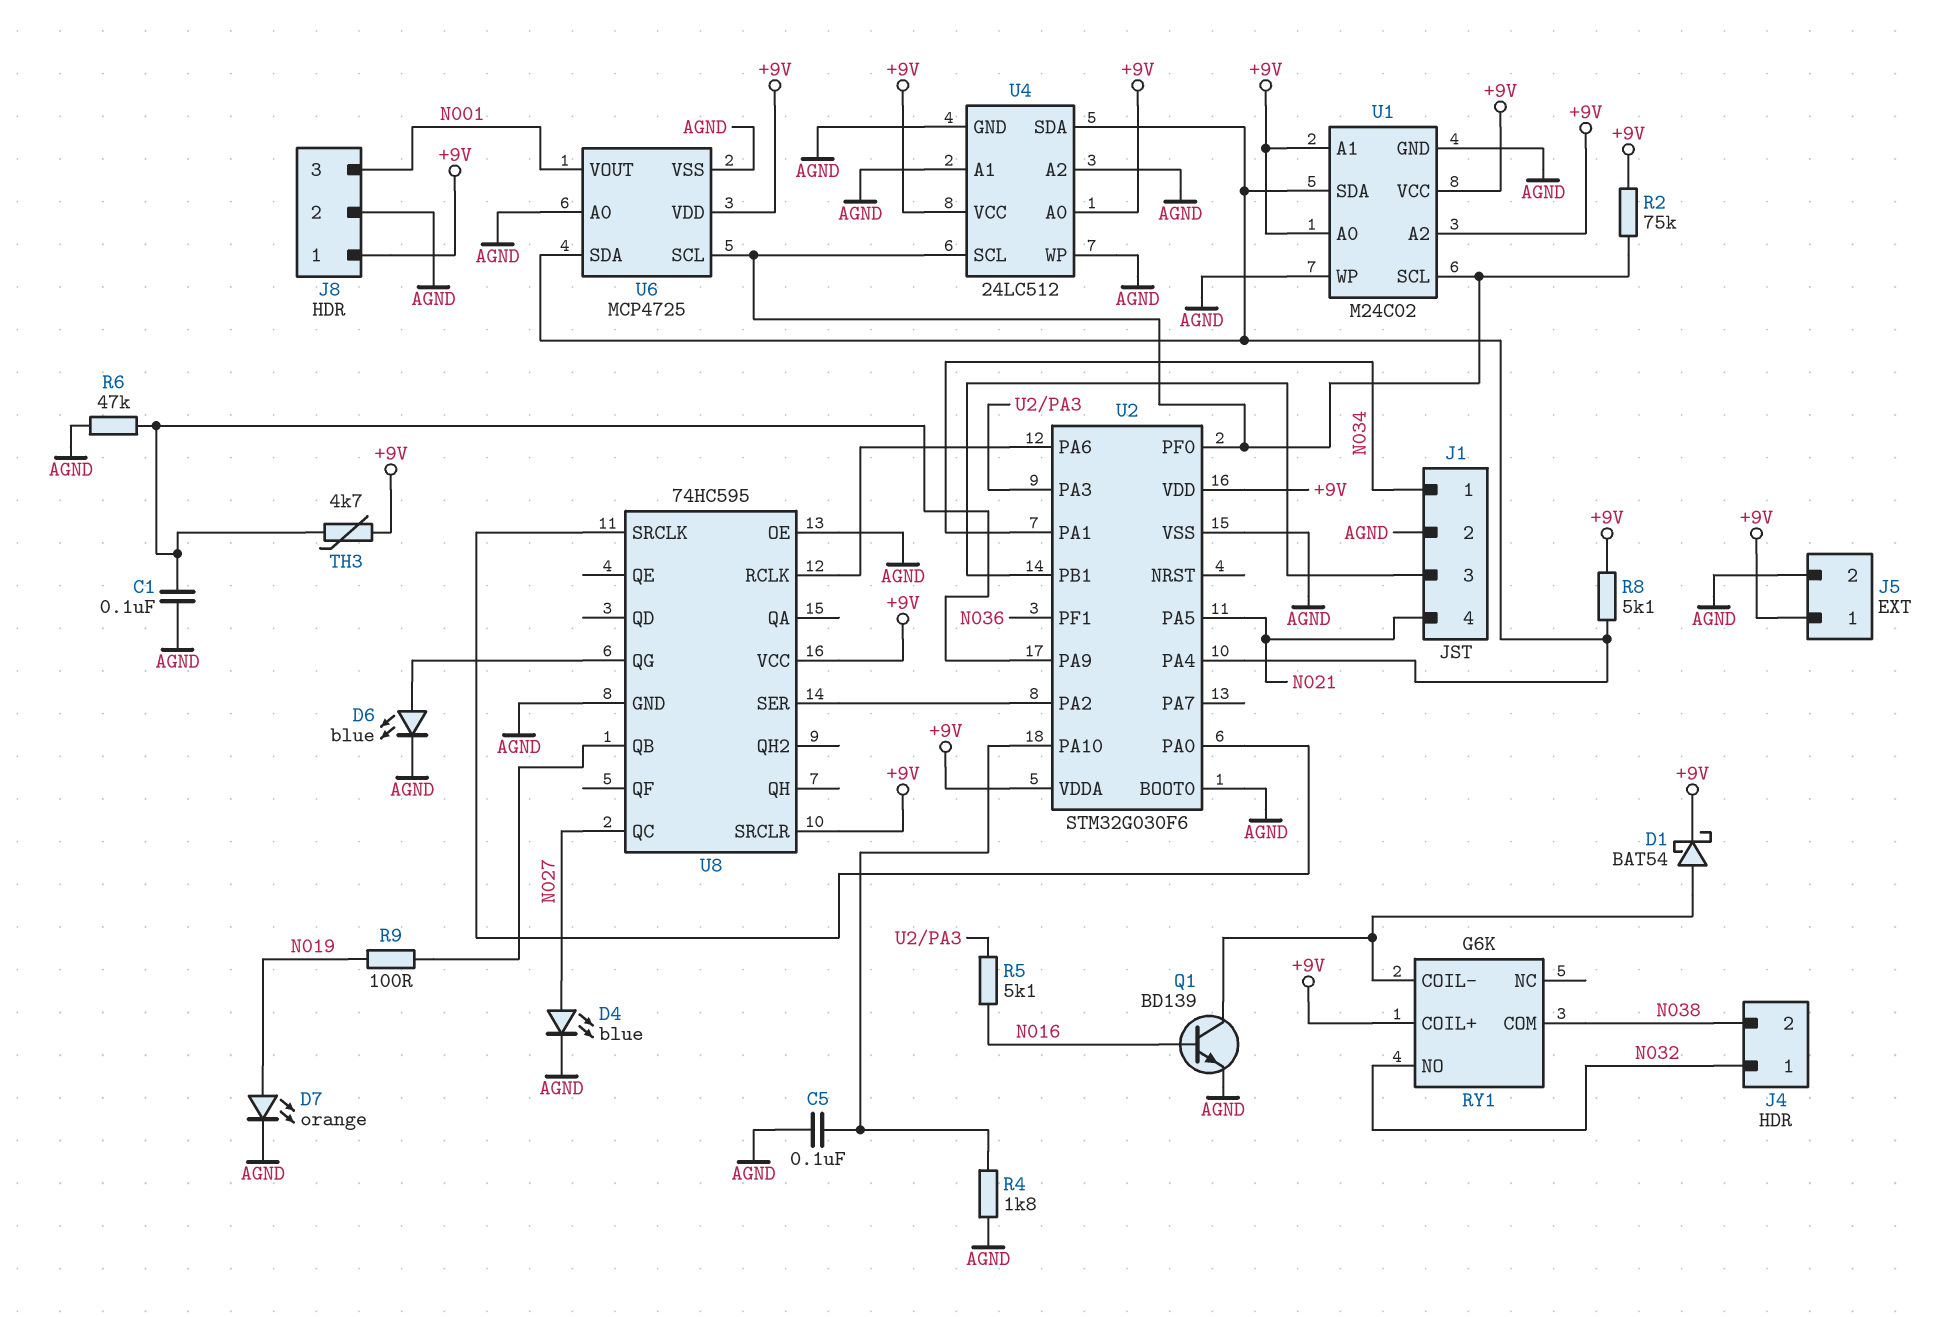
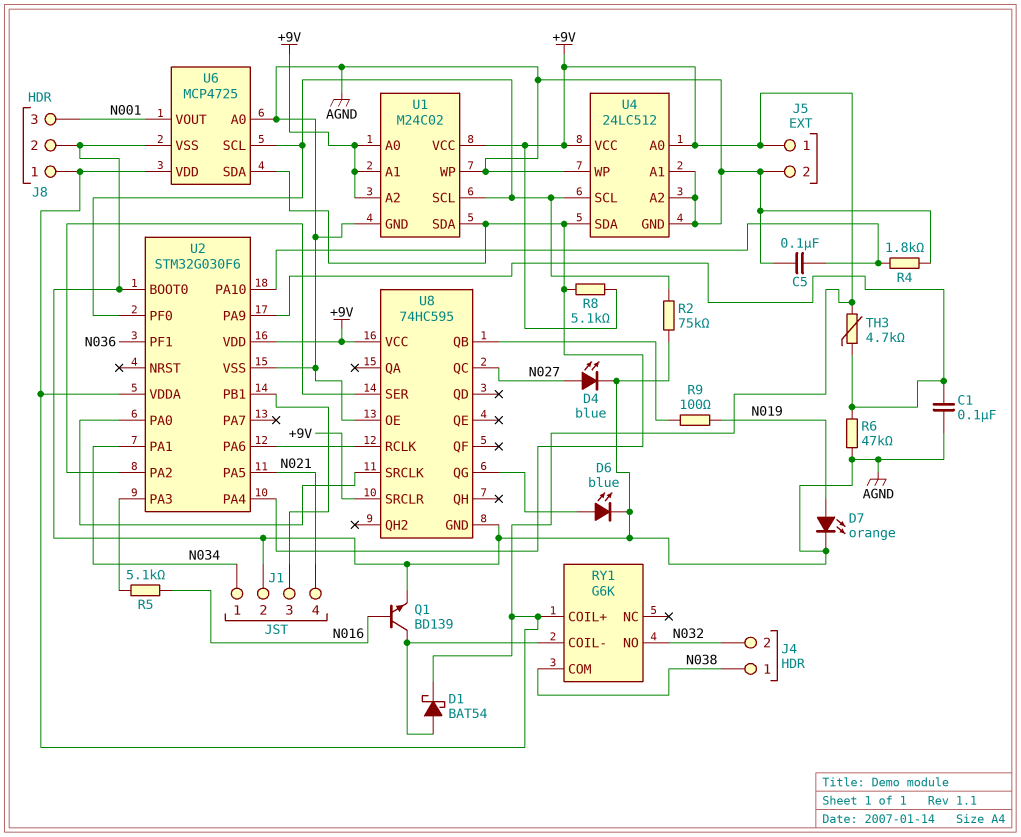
J4 pin 1: N032 -> N038
J4 pin 2: N038 -> N032
R2: 75k (+9V, U1/SCL) -> 75k (AGND, U1/SCL)

